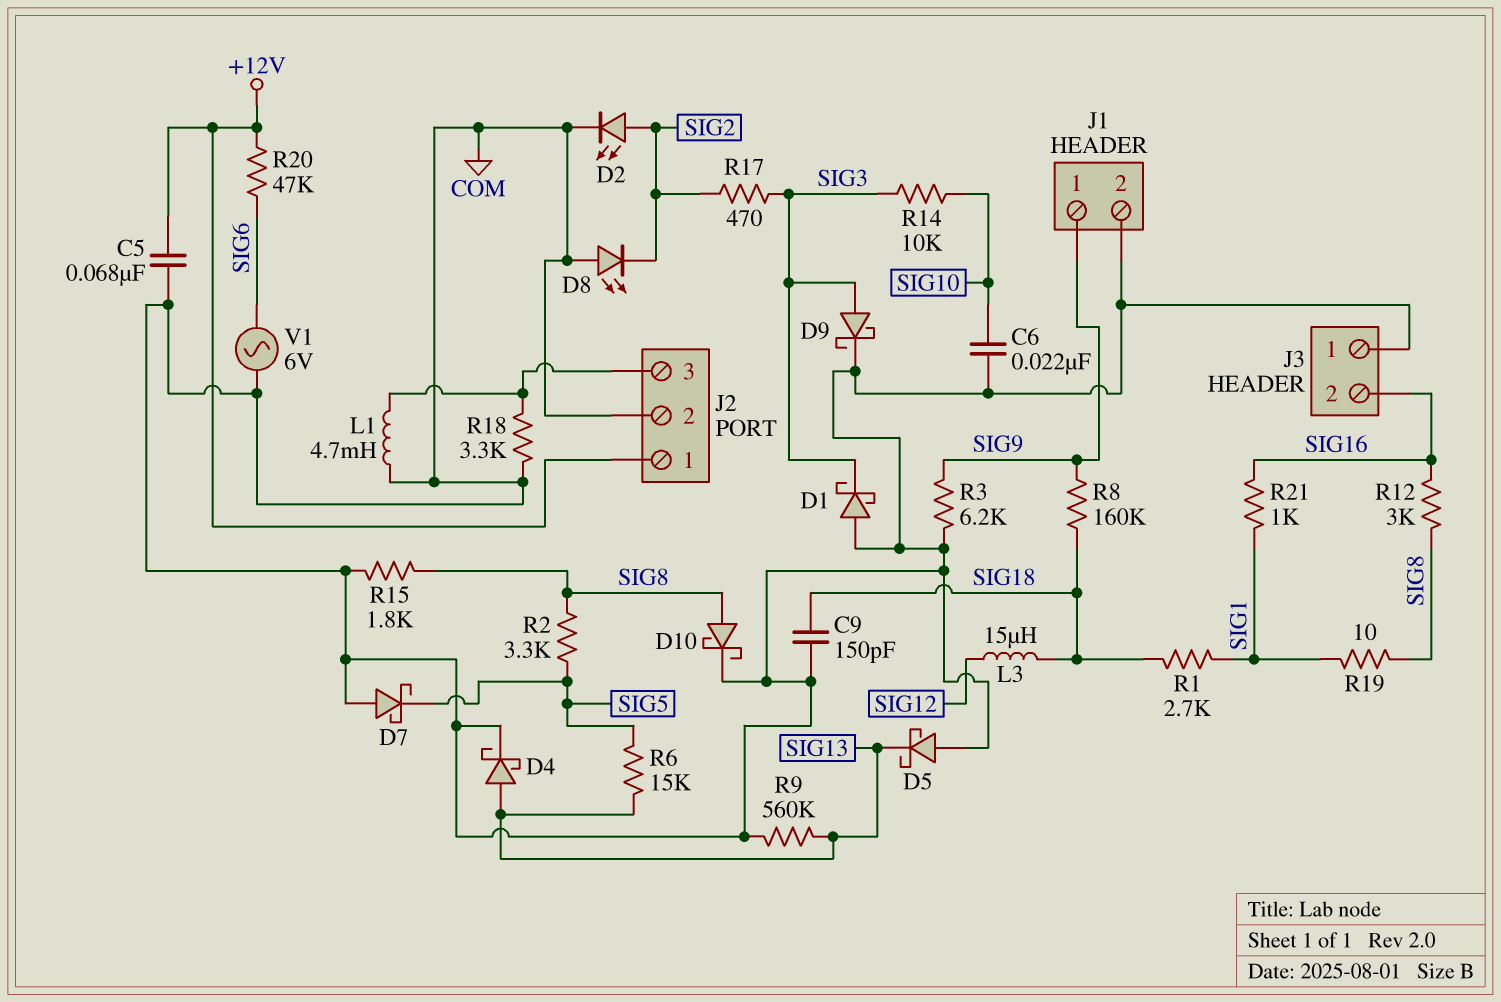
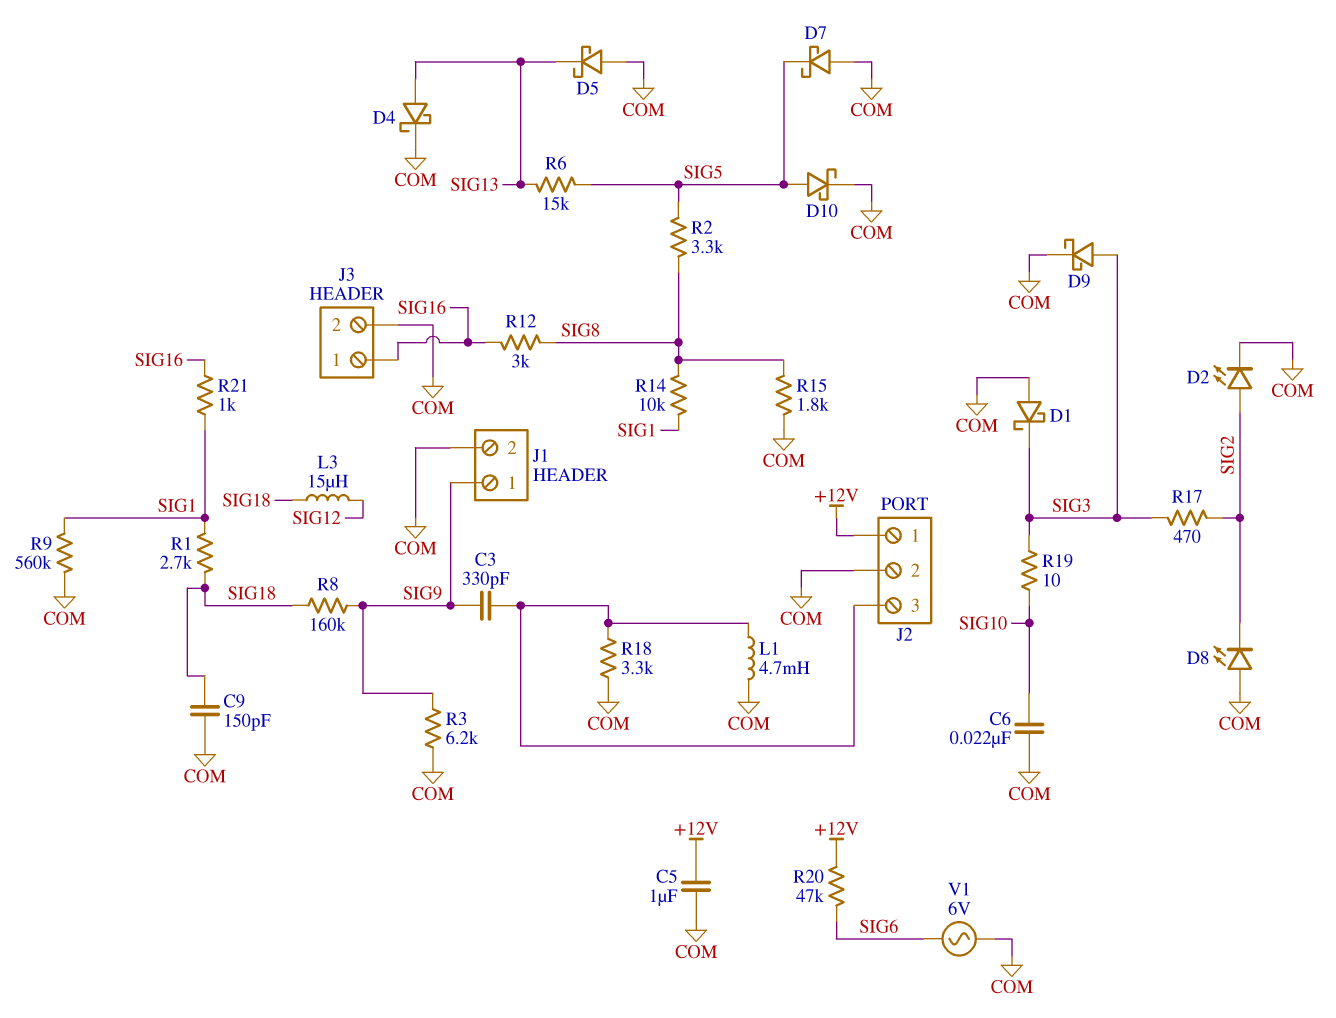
C3: none -> 330pF (J2/3, SIG9)
C5: 68nF (+12V, COM) -> 1uF (+12V, COM)
D10: schottky (A SIG8, K COM) -> schottky (A SIG5, K COM)
J3 pin 1: COM -> SIG16
J3 pin 2: SIG16 -> COM
R9: 560k (COM, SIG13) -> 560k (COM, SIG1)
R14: 10k (SIG3, SIG10) -> 10k (SIG1, SIG8)
R19: 10 (SIG1, SIG8) -> 10 (SIG3, SIG10)

